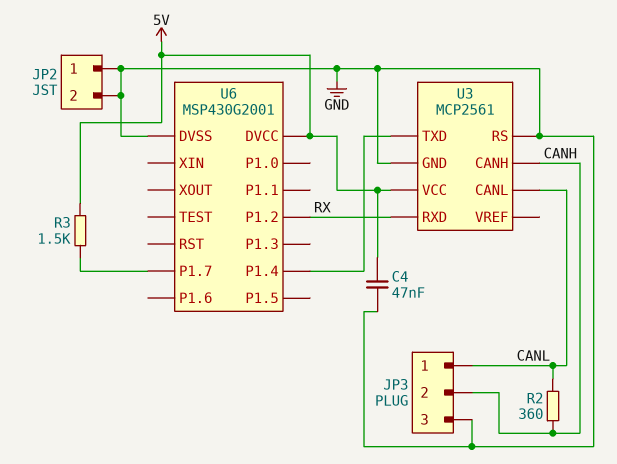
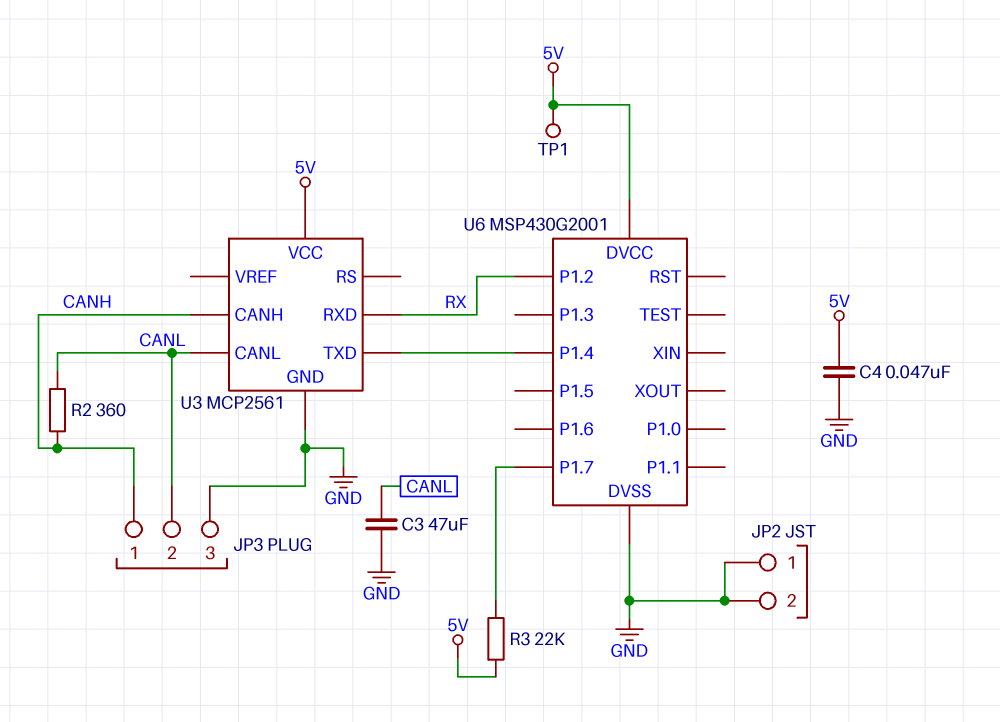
C3: none -> 47uF (CANL, GND)
JP3 pin 1: CANL -> CANH
JP3 pin 2: CANH -> CANL
R3: 1.5k (5V, U6/P1.7) -> 22k (5V, U6/P1.7)
TP1: none -> test point (5V)
U3 pin RS: GND -> none

